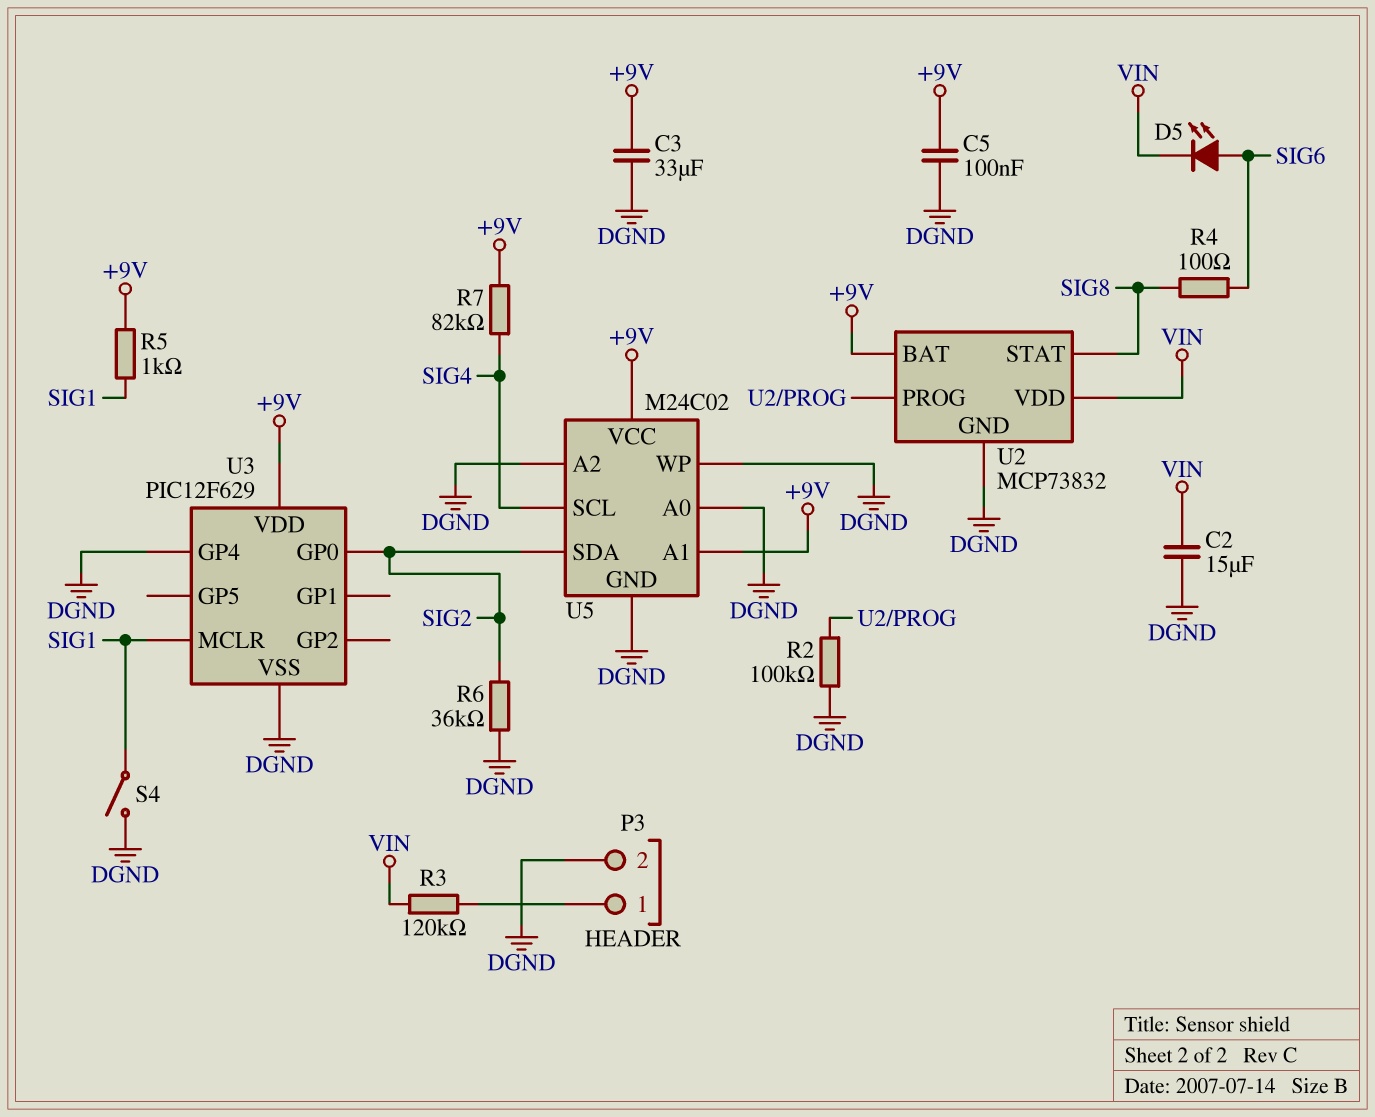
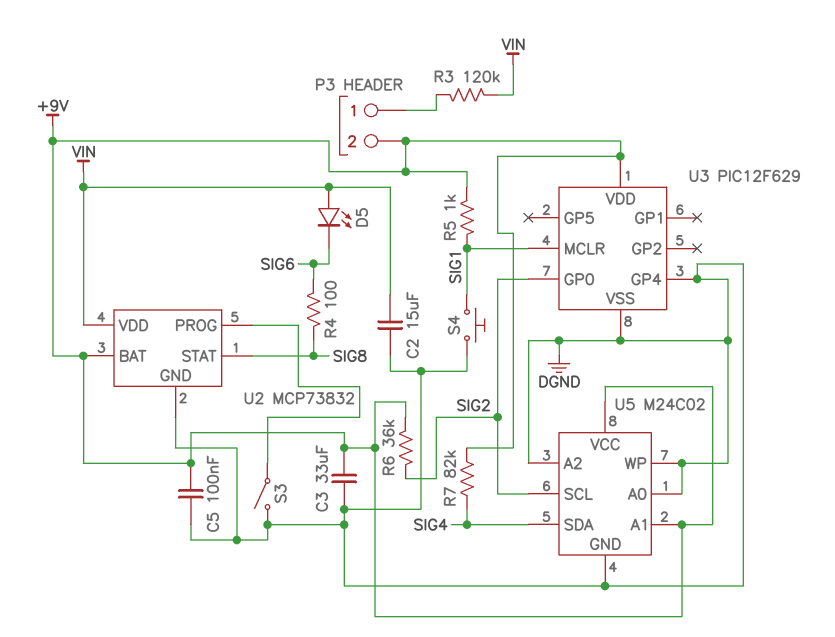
D5: LED (A SIG6, K VIN) -> LED (A VIN, K SIG6)
P3 pin 2: DGND -> +9V
R2: 100k (DGND, U2/PROG) -> none
R6: 36k (DGND, SIG2) -> 36k (+9V, SIG2)
S3: none -> switch (DGND, U2/PROG)
S4: switch (DGND, SIG1) -> button (DGND, SIG1)
U5 pin SCL: SIG4 -> SIG2
U5 pin SDA: SIG2 -> SIG4

